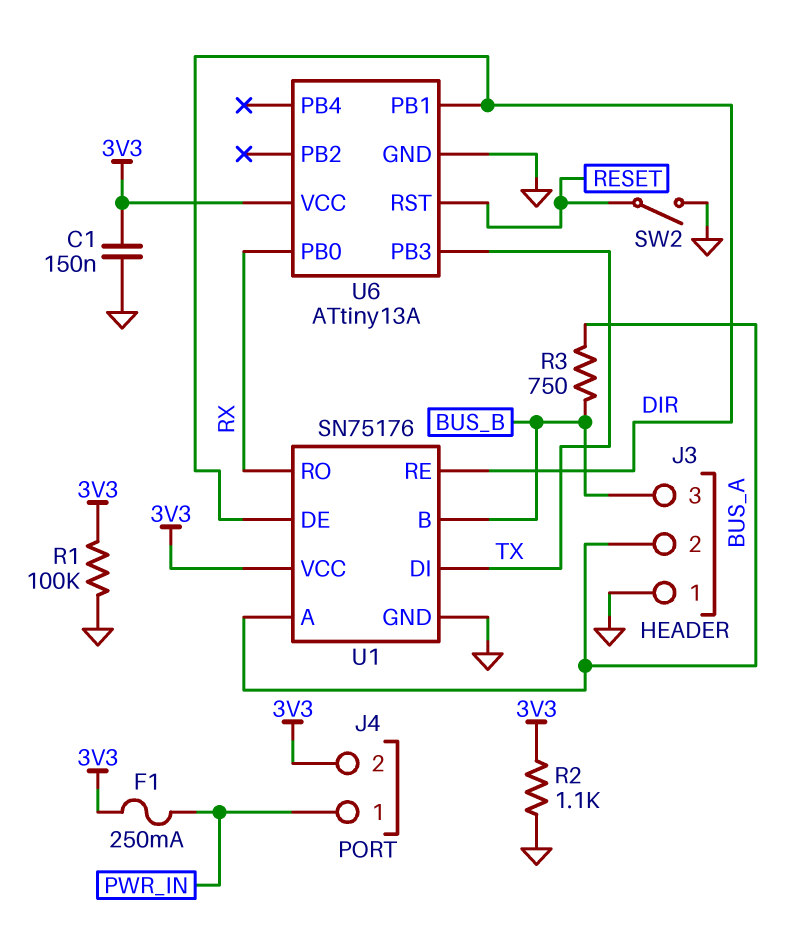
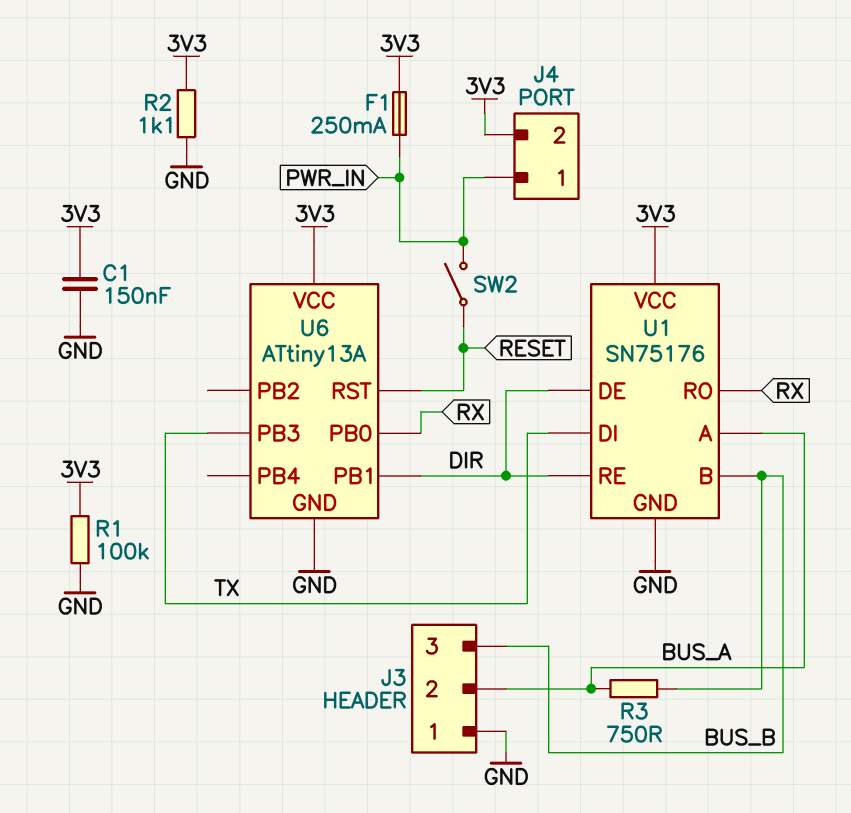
SW2: switch (GND, RESET) -> switch (PWR_IN, RESET)

